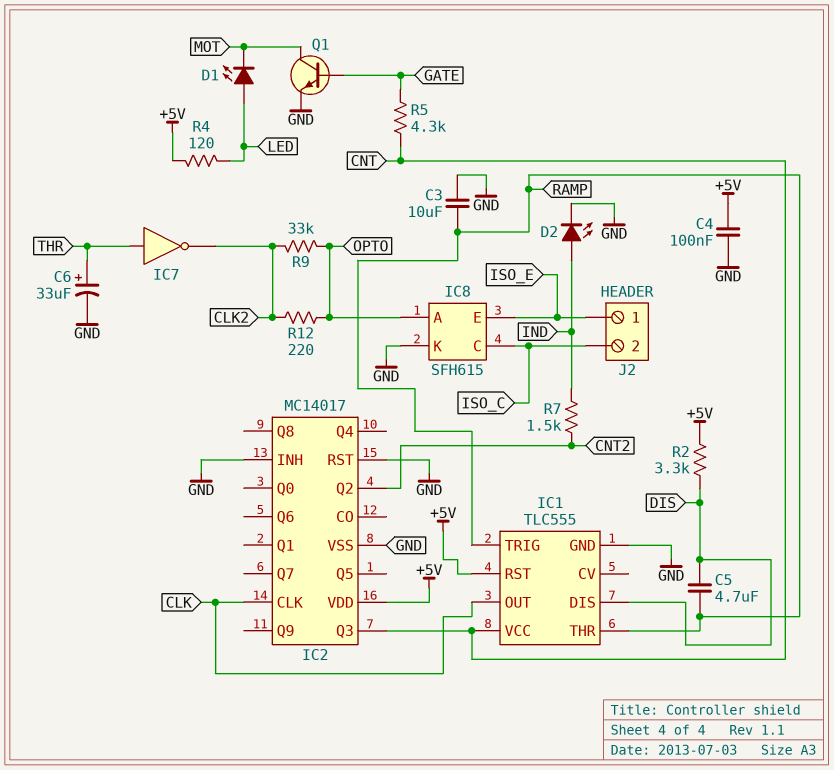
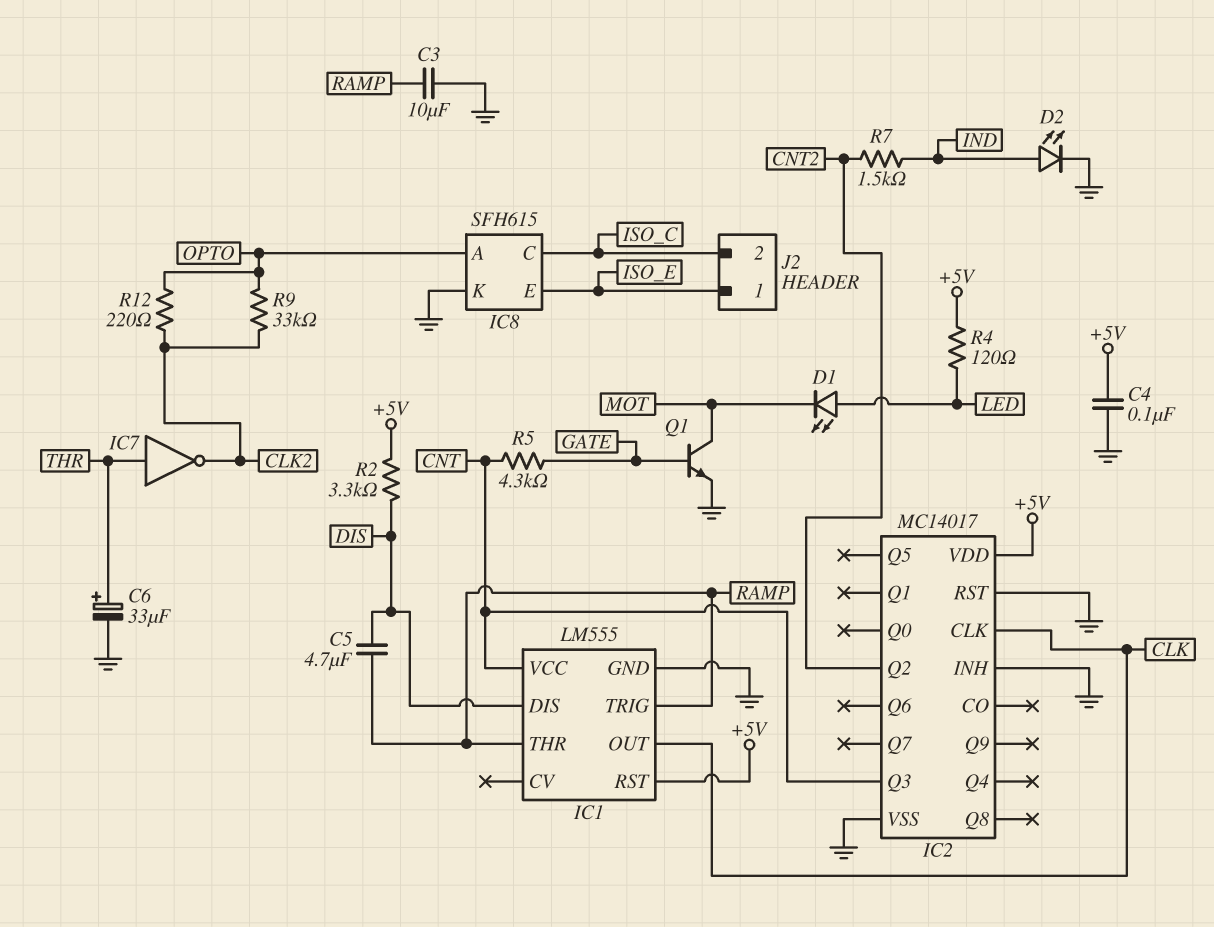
IC1: TLC555 -> LM555

